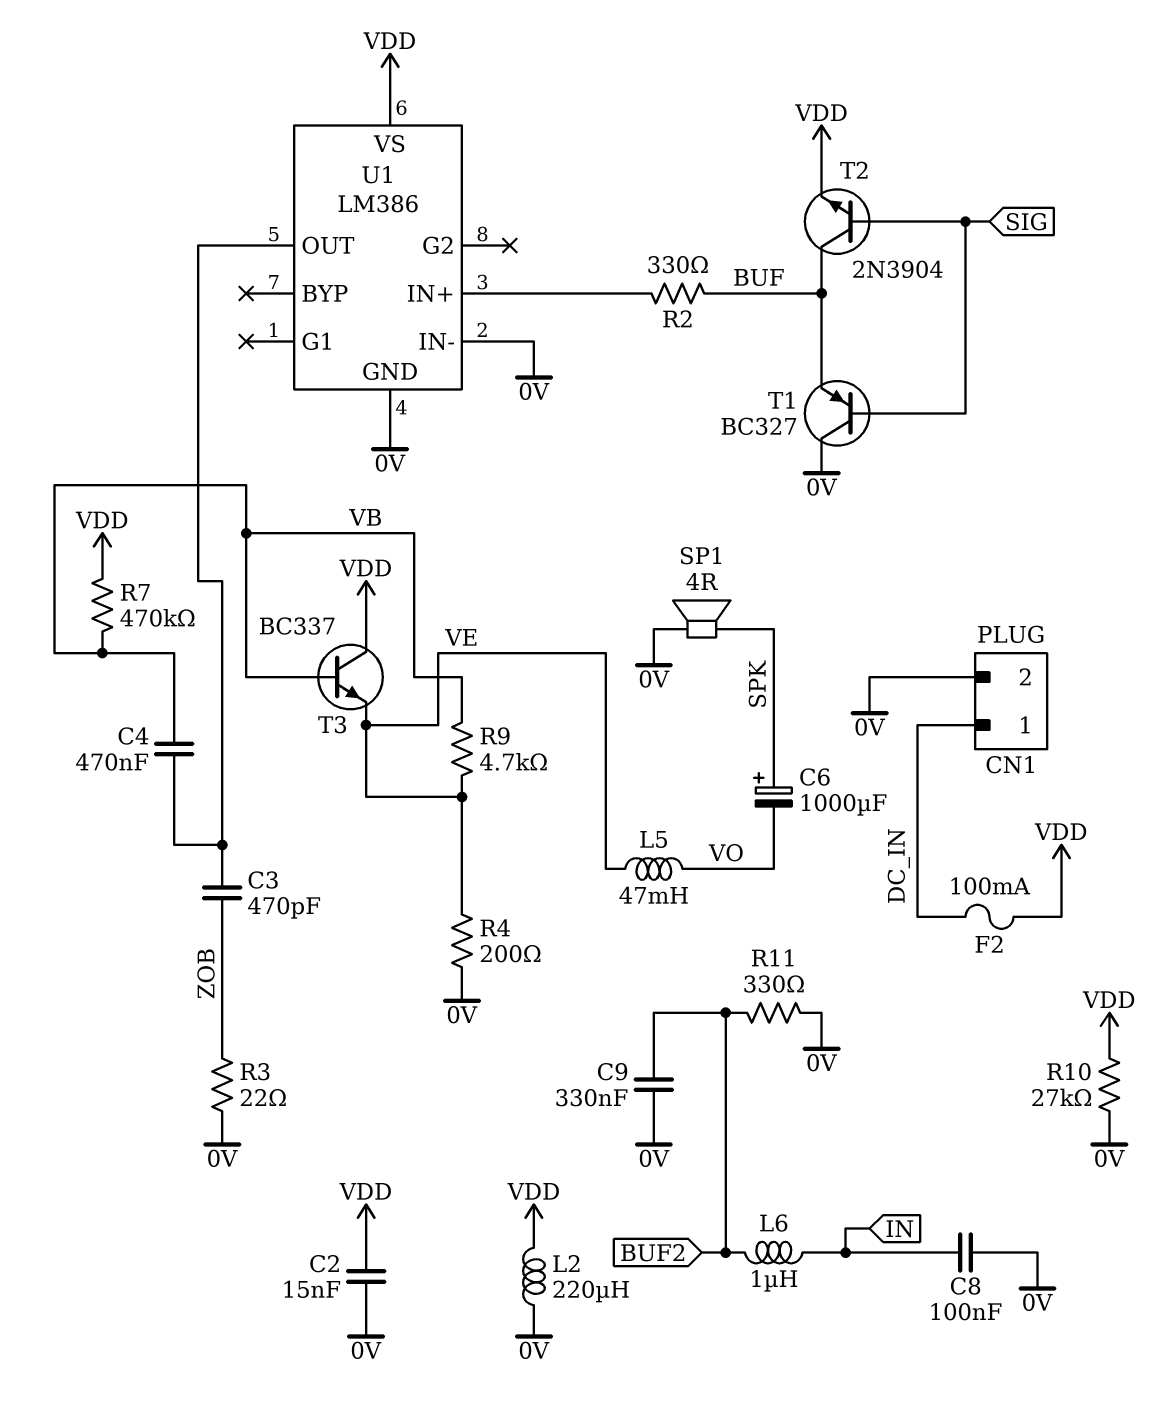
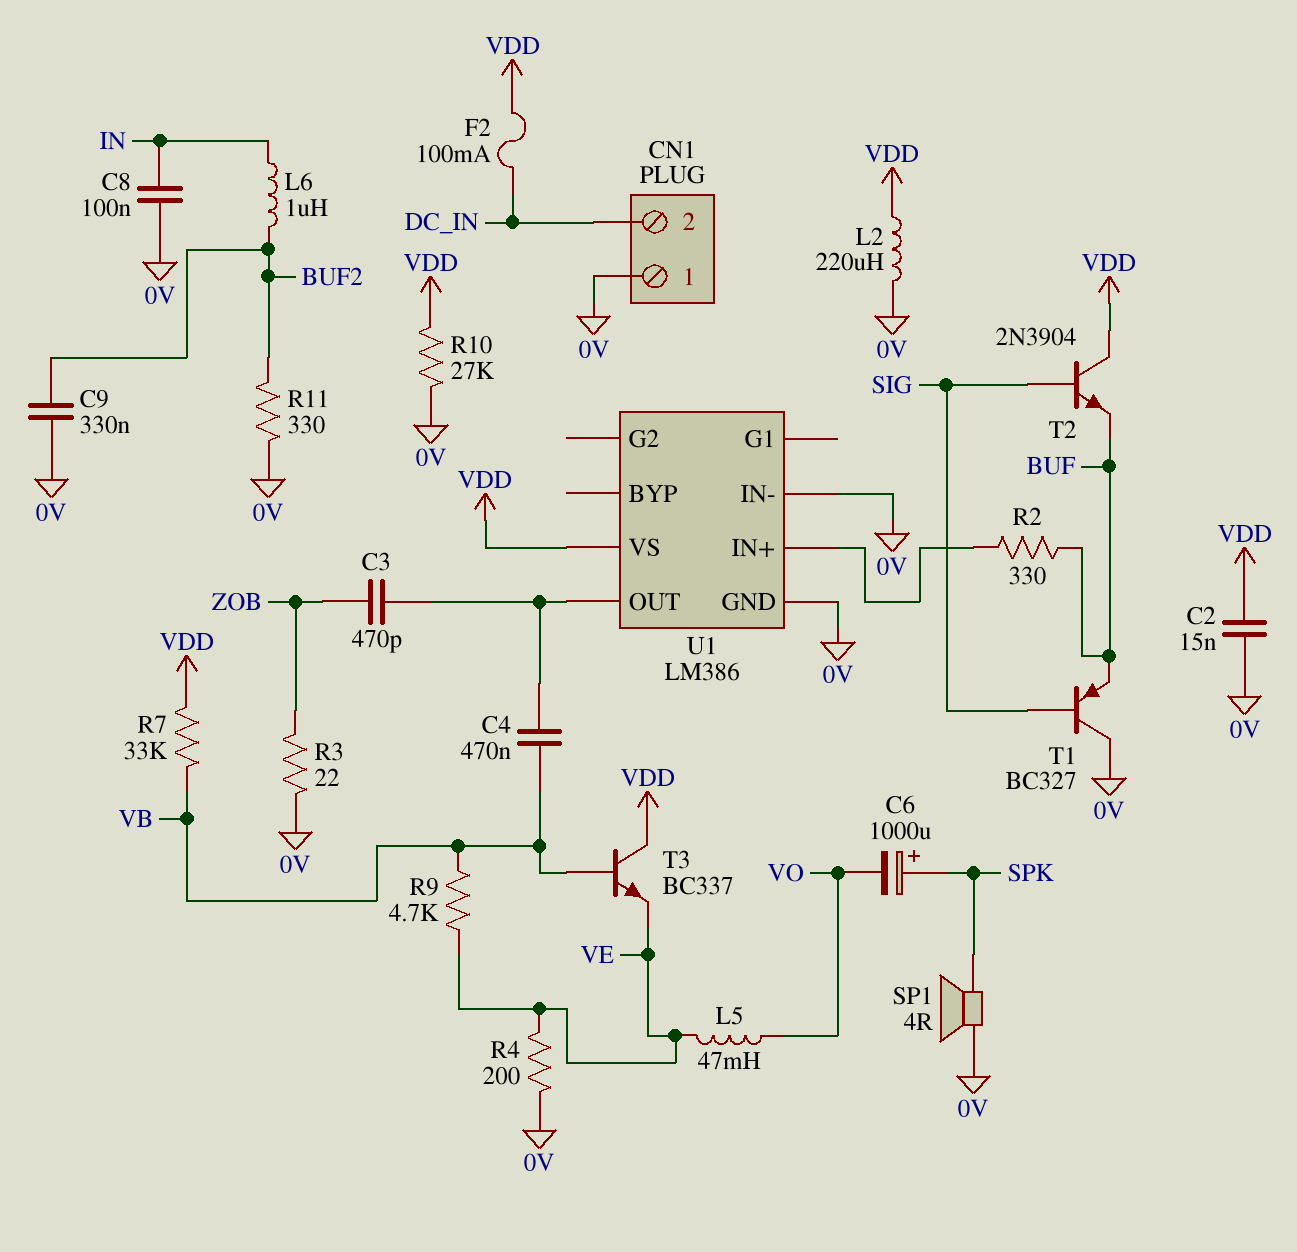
CN1 pin 1: DC_IN -> 0V
CN1 pin 2: 0V -> DC_IN
R7: 470k (VB, VDD) -> 33k (VB, VDD)
T2: NPN 2N3904 (B SIG, C BUF, E VDD) -> NPN 2N3904 (B SIG, C VDD, E BUF)

